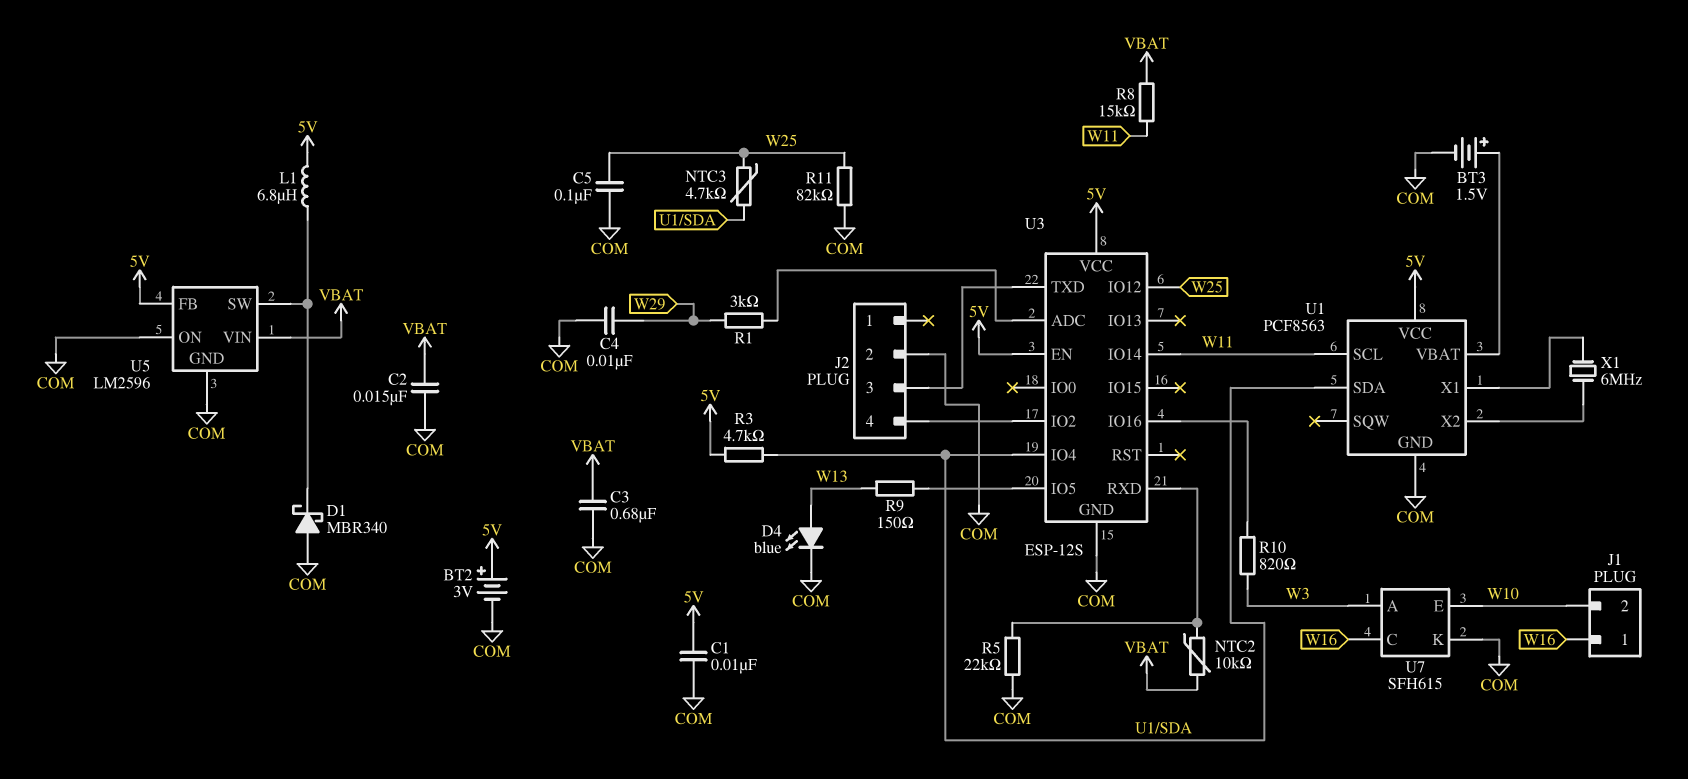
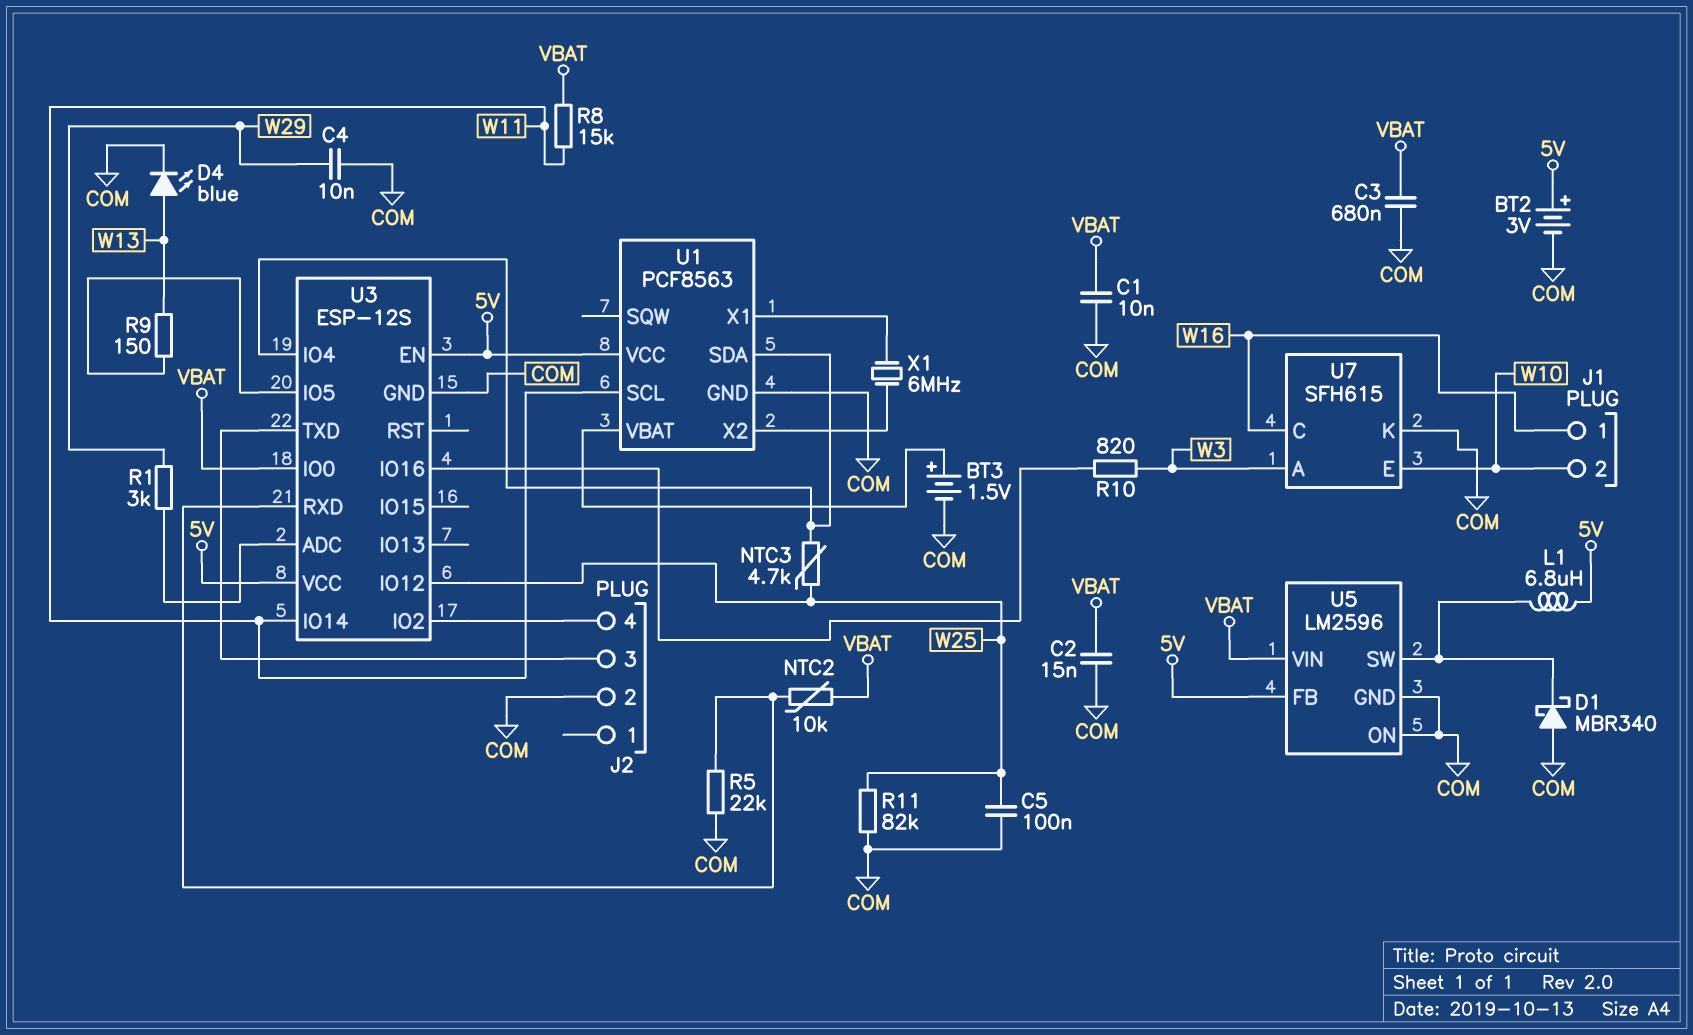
C1: 10nF (5V, COM) -> 10nF (COM, VBAT)
R3: 4.7k (5V, U1/SDA) -> none
U3 pin IO0: none -> VBAT

